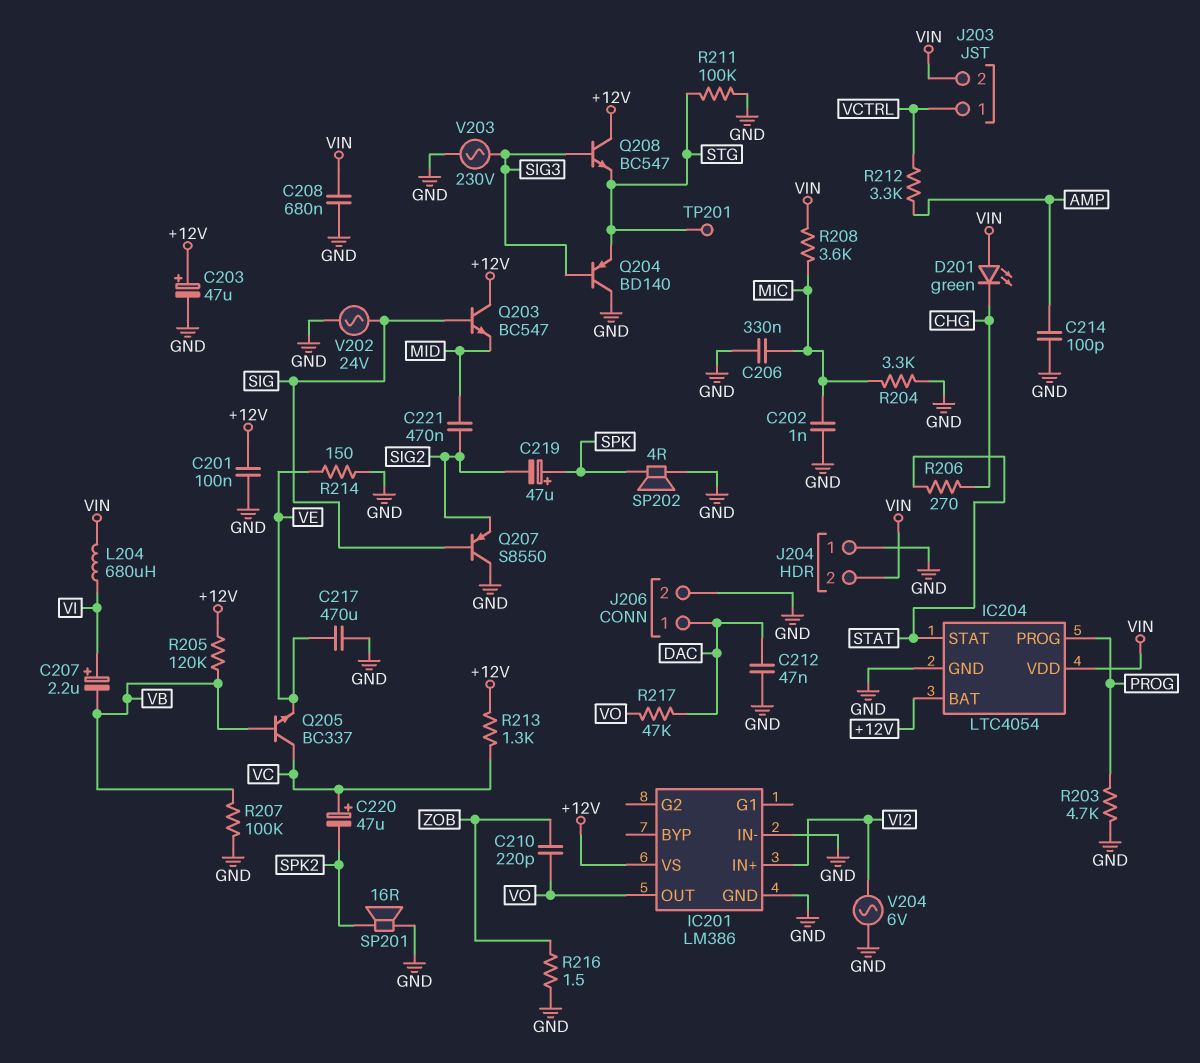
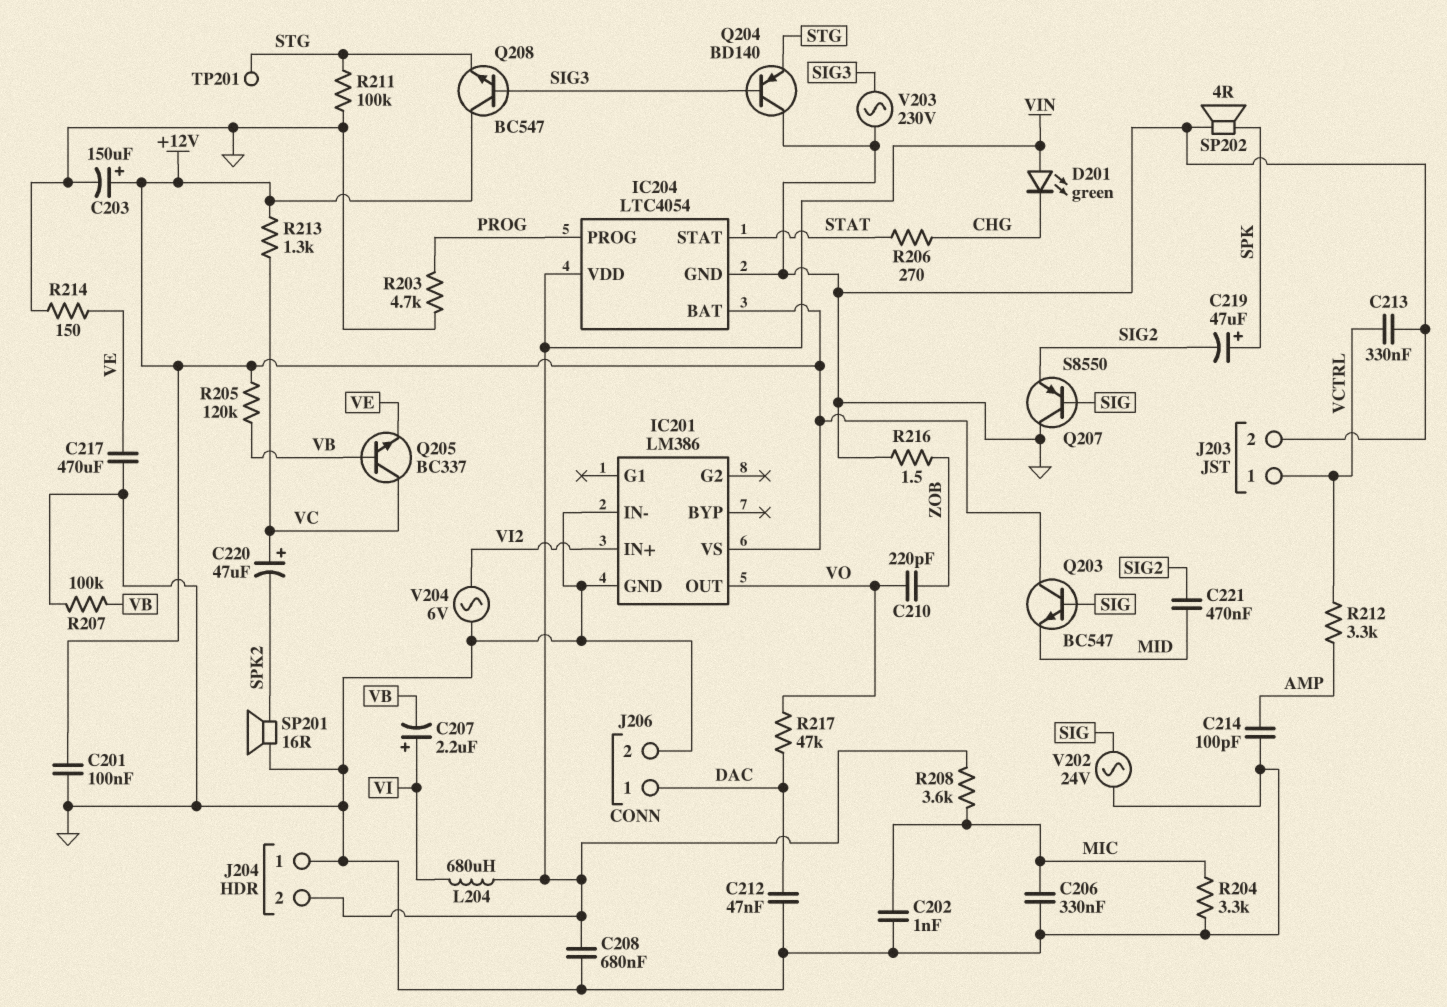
C203: 47uF (plus +12V, minus GND) -> 150uF (plus +12V, minus GND)
C213: none -> 330nF (GND, VCTRL)
J203 pin 2: VIN -> GND

